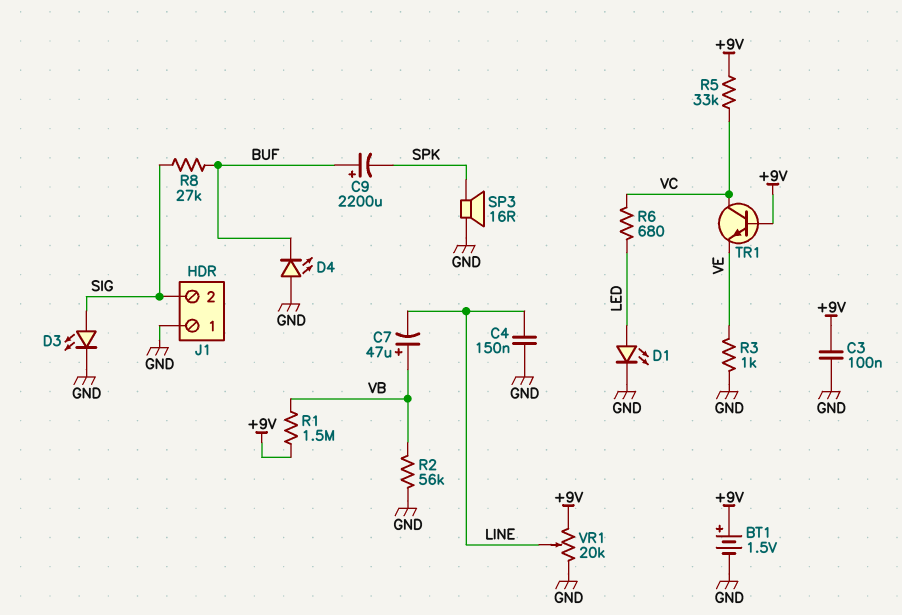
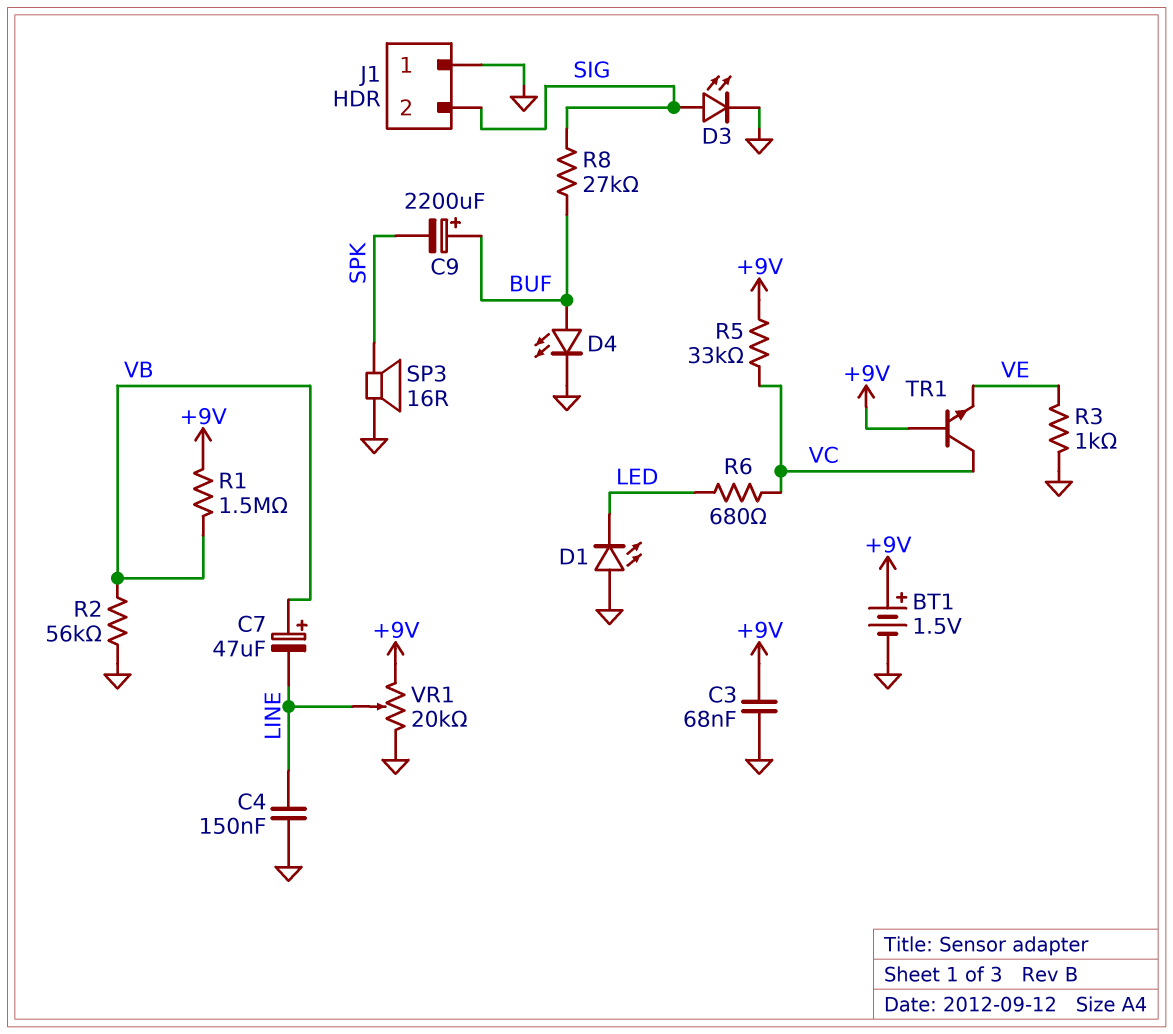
C3: 100nF (+9V, GND) -> 68nF (+9V, GND)
D1: LED (A LED, K GND) -> LED (A GND, K LED)
D4: LED (A GND, K BUF) -> LED (A BUF, K GND)

